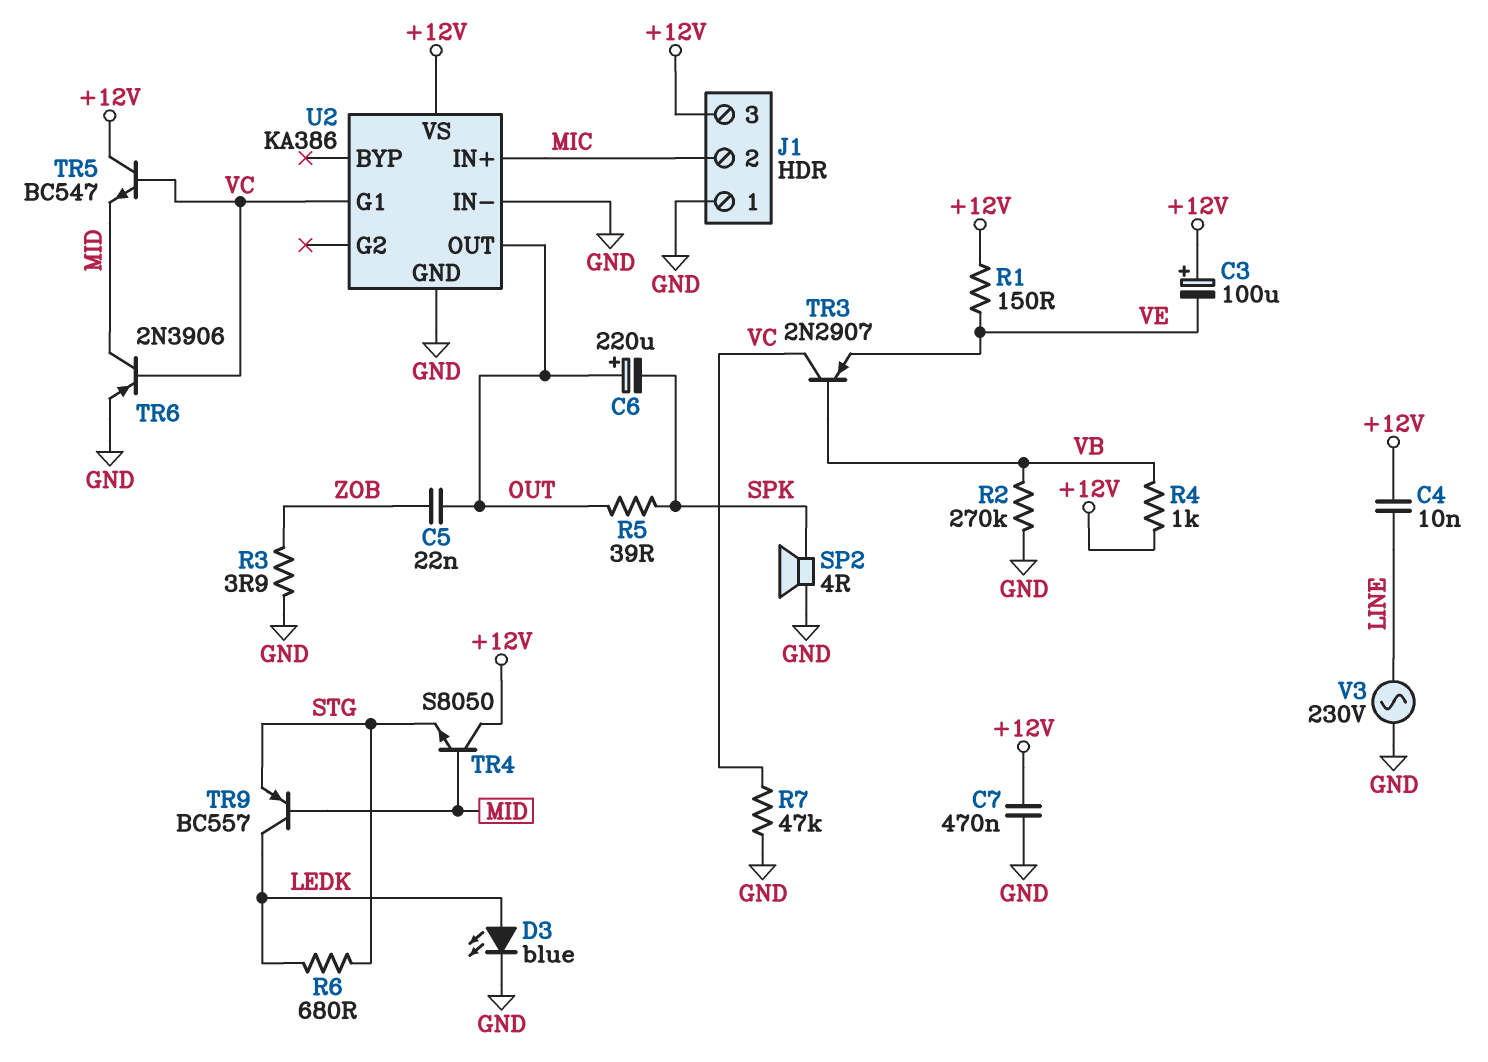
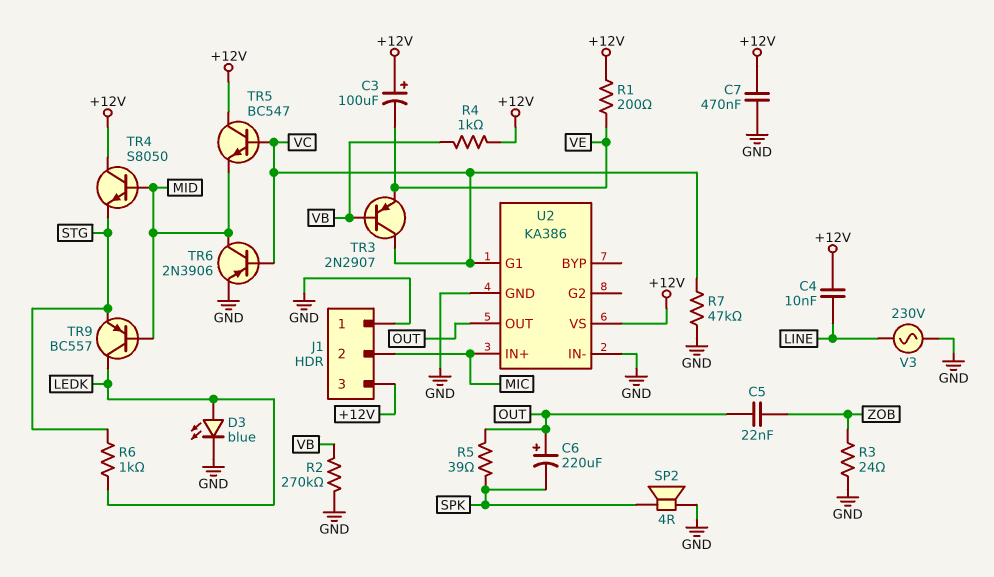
R1: 150 (+12V, VE) -> 200 (+12V, VE)
R3: 3.9 (GND, ZOB) -> 24 (GND, ZOB)
R6: 680 (LEDK, STG) -> 1k (LEDK, STG)

